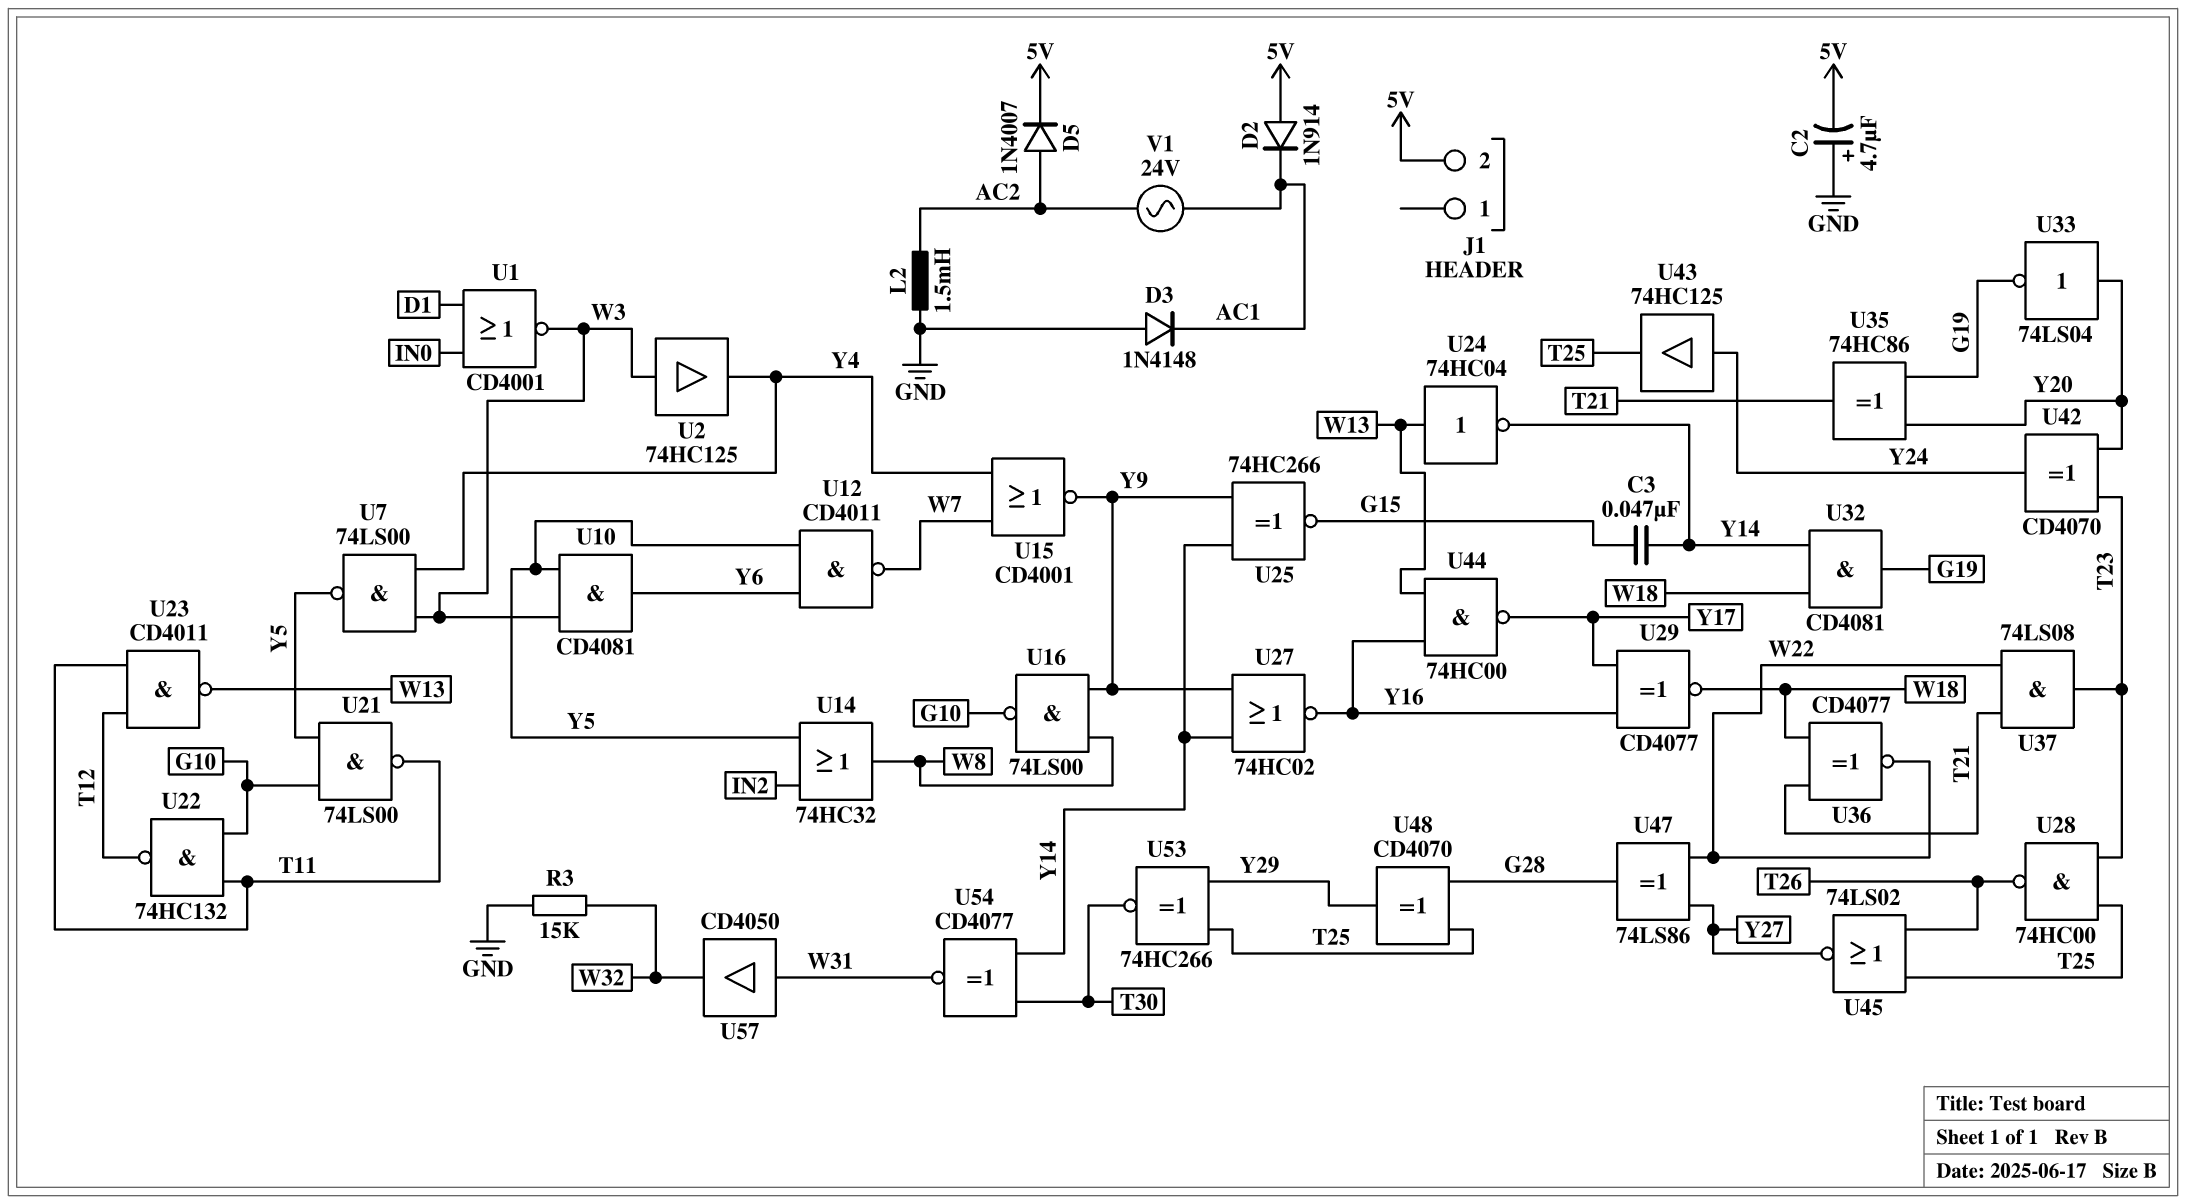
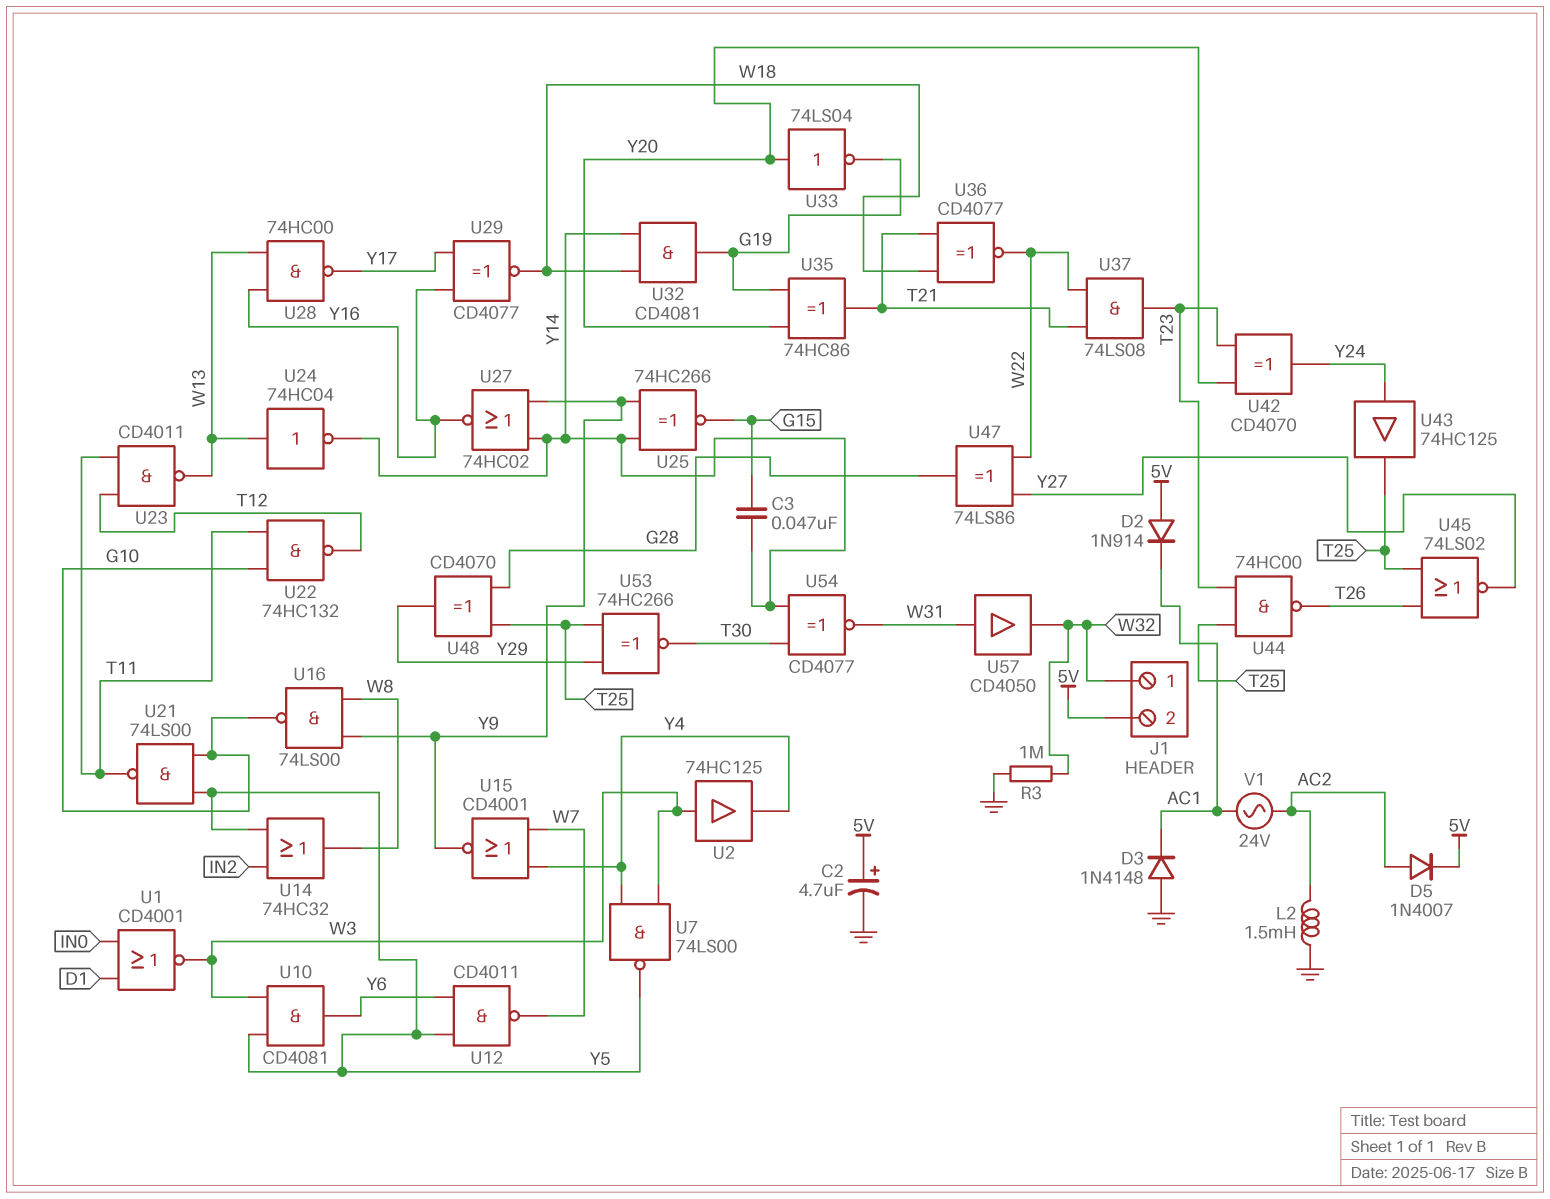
C2: 4.7uF (plus GND, minus 5V) -> 4.7uF (plus 5V, minus GND)
J1 pin 1: none -> W32
R3: 15k (GND, W32) -> 1M (GND, W32)
U28: NAND 74HC00 (in T23, in T25, out T26) -> NAND 74HC00 (in W13, in Y16, out Y17)
U44: NAND 74HC00 (in W13, in Y16, out Y17) -> NAND 74HC00 (in T23, in T25, out T26)

